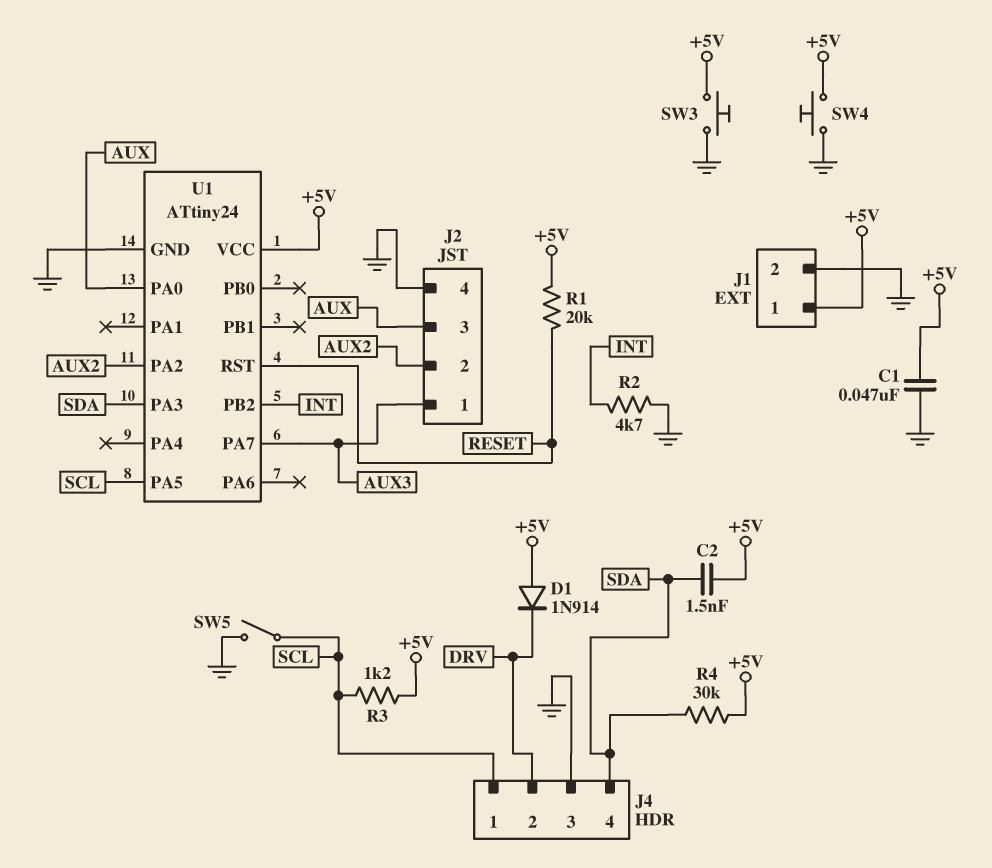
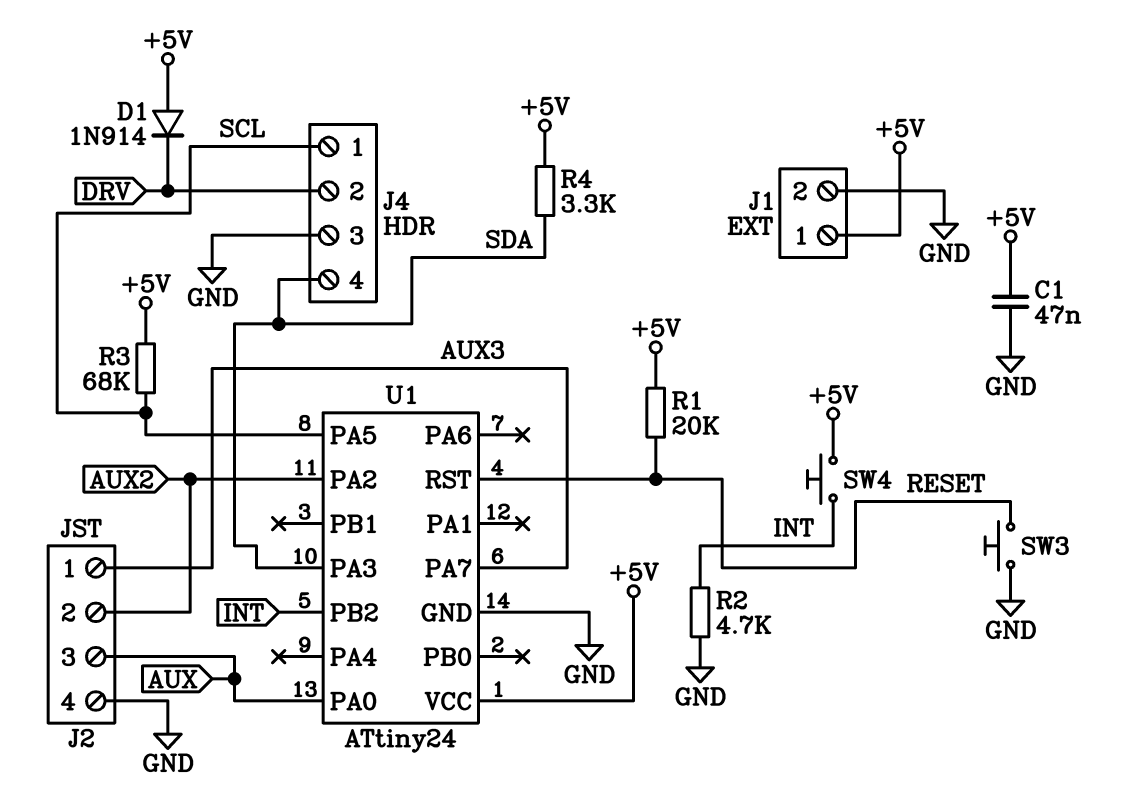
C2: 1.5nF (+5V, SDA) -> none
R3: 1.2k (+5V, SCL) -> 68k (+5V, SCL)
R4: 30k (+5V, SDA) -> 3.3k (+5V, SDA)
SW3: button (+5V, GND) -> button (GND, RESET)
SW4: button (+5V, GND) -> button (+5V, INT)
SW5: switch (GND, SCL) -> none

